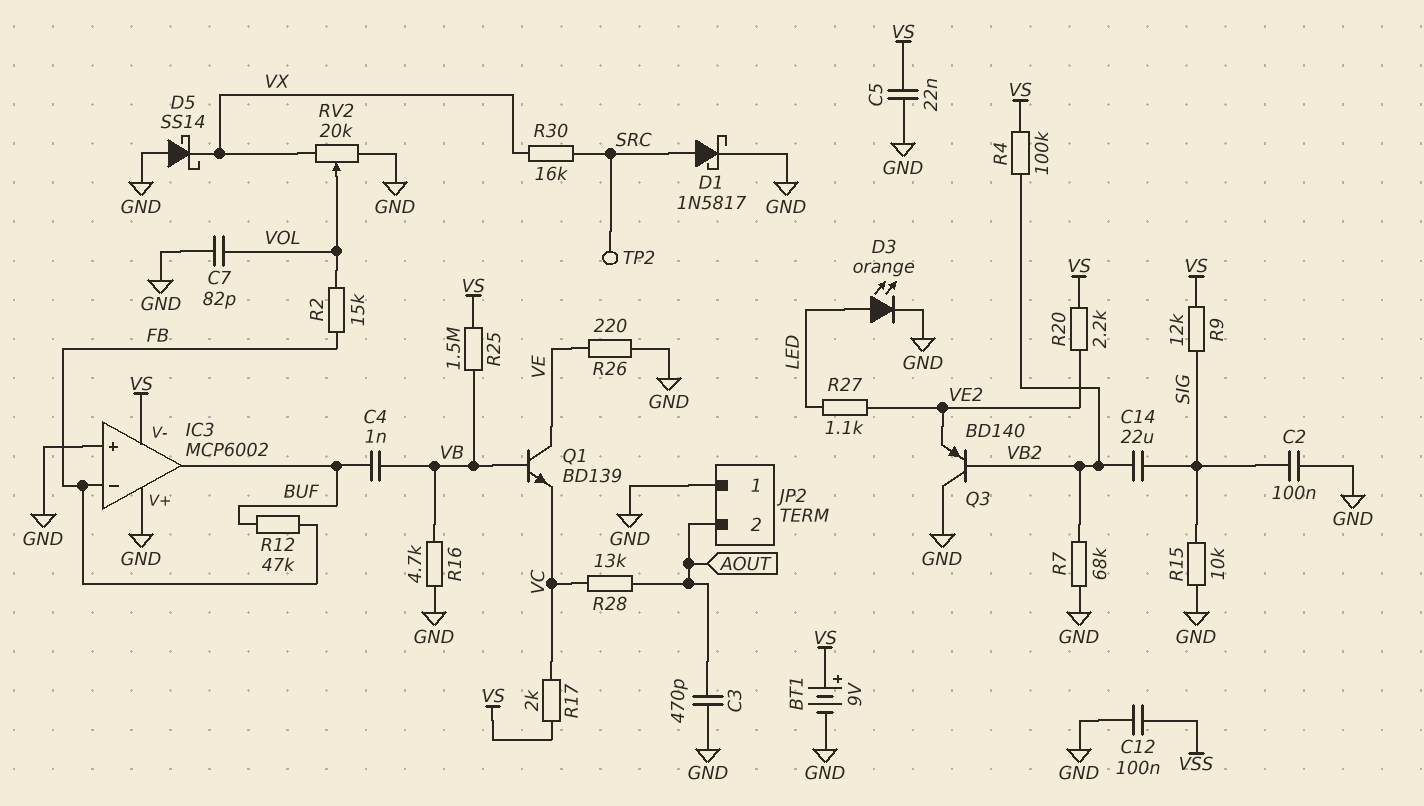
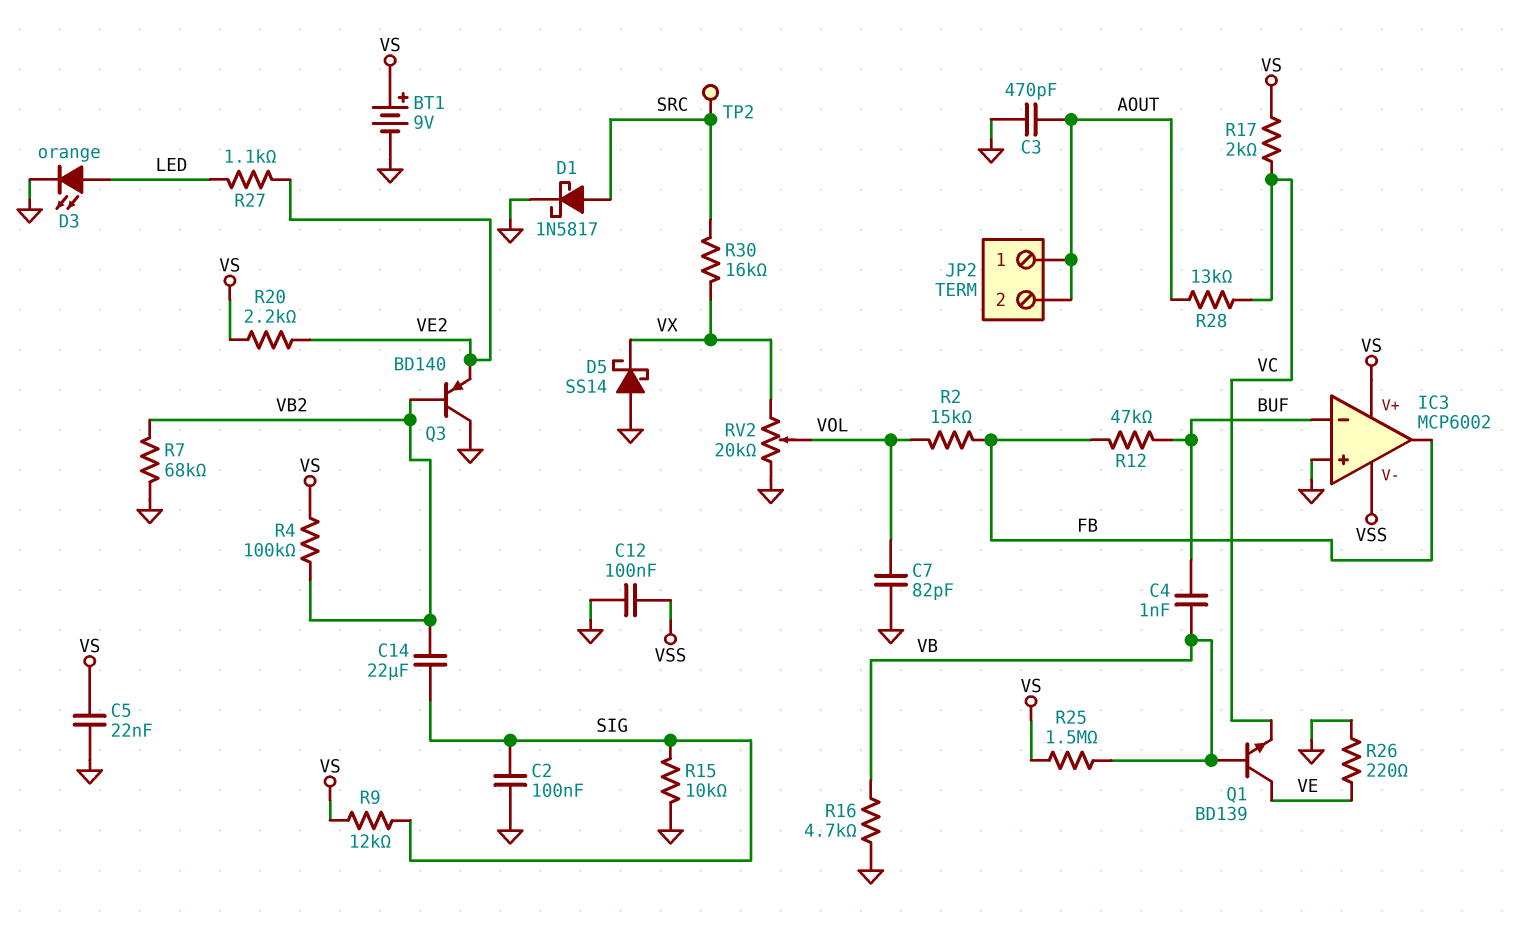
IC3 pin V+: GND -> VS
IC3 pin V-: VS -> VSS
IC3 pin in-: FB -> BUF
IC3 pin out: BUF -> FB
JP2 pin 1: GND -> AOUT

